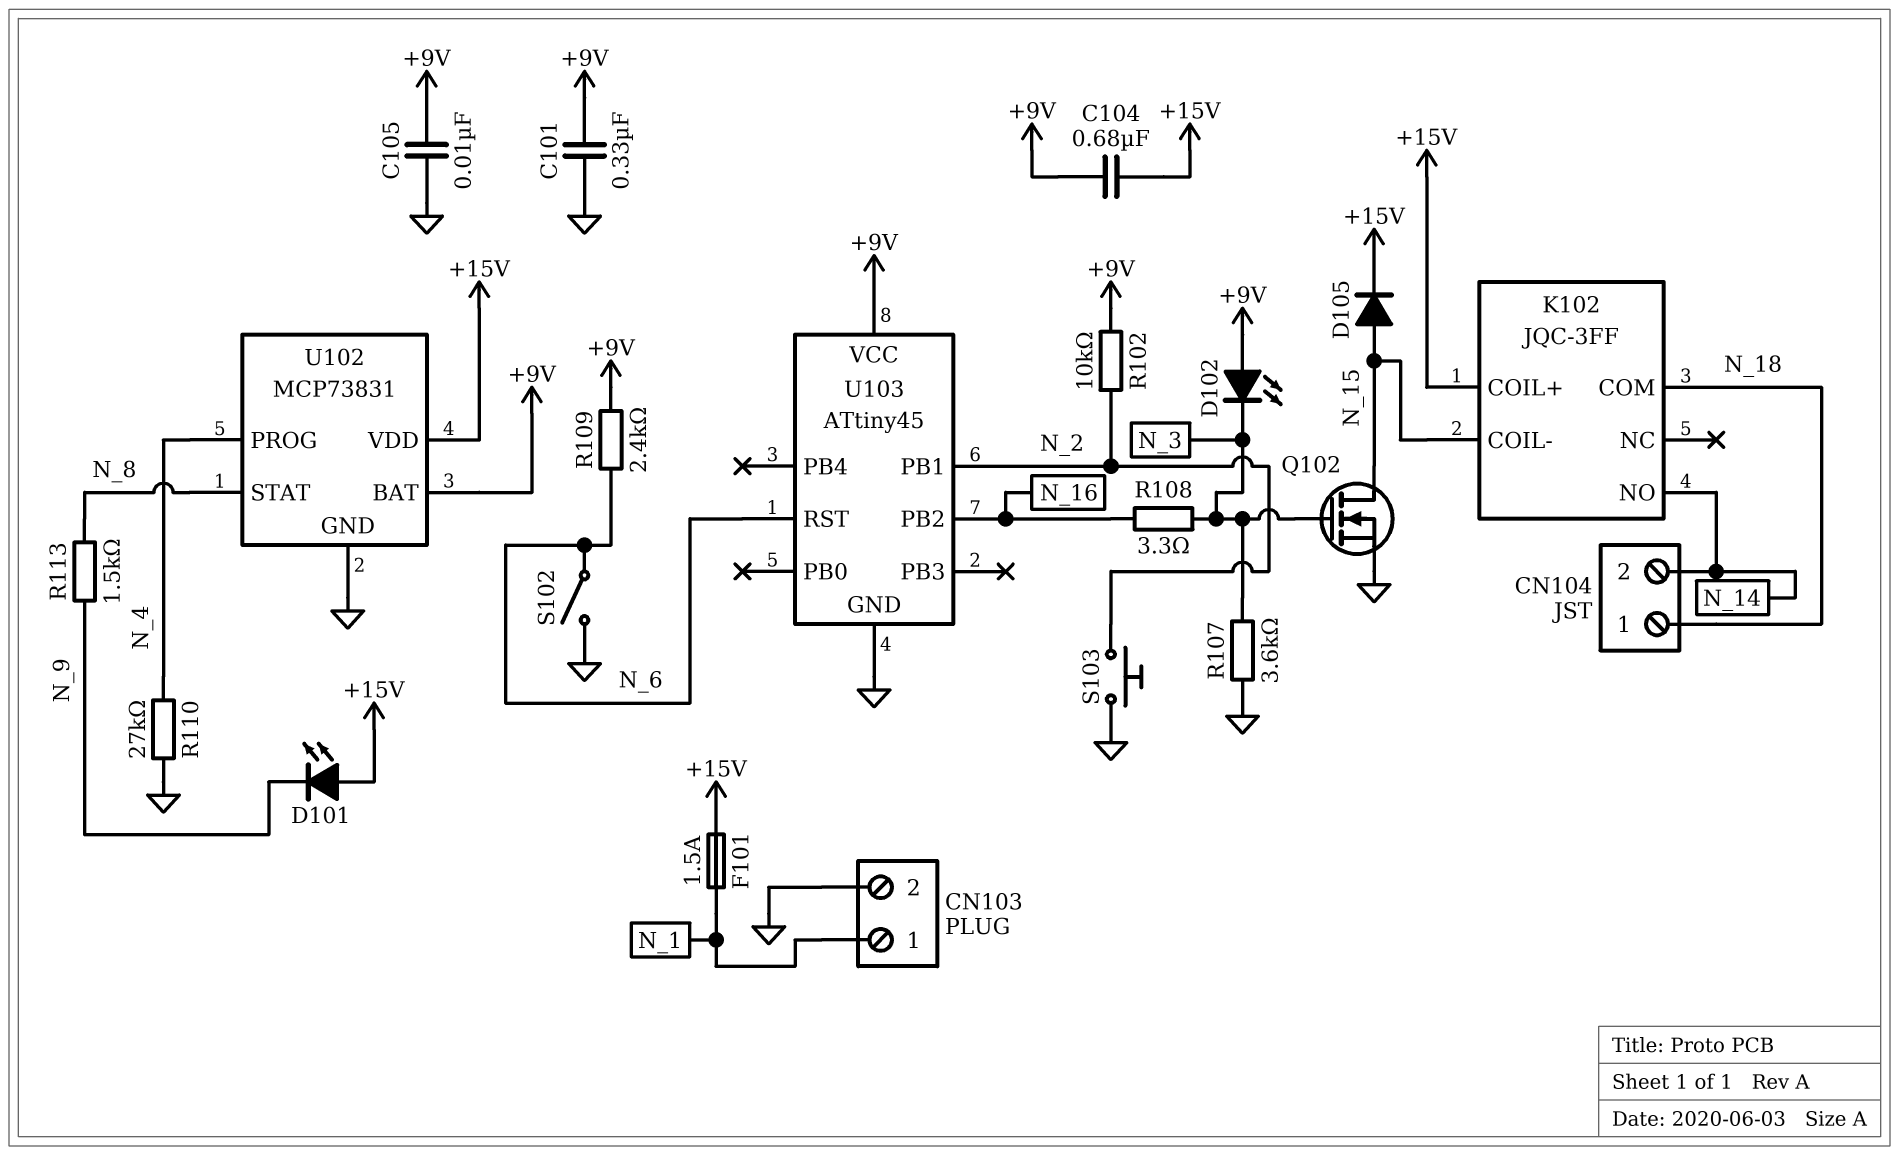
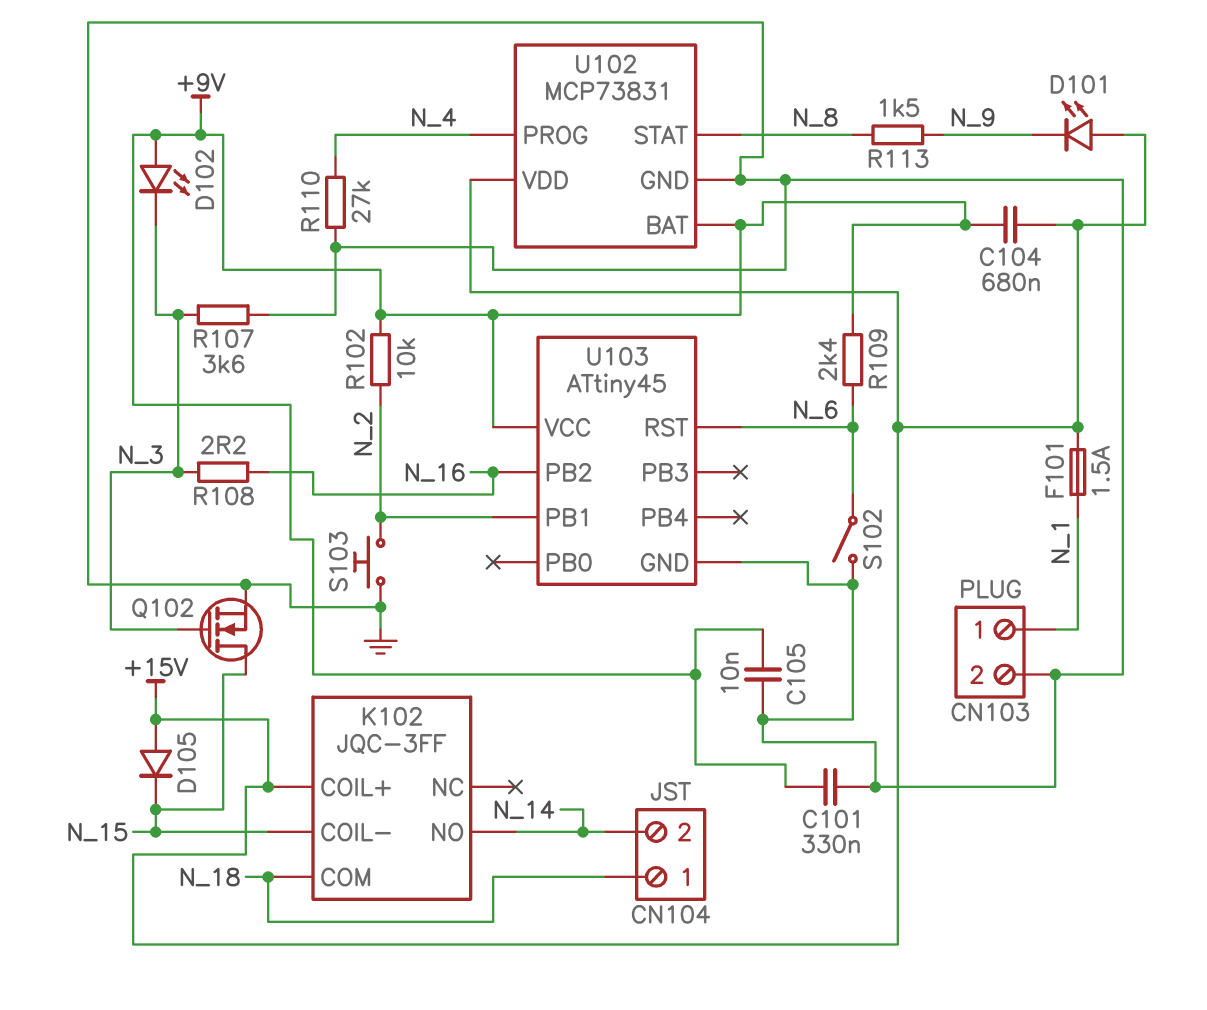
D105: diode (A N_15, K +15V) -> diode (A +15V, K N_15)
R108: 3.3 (N_3, N_16) -> 2.2 (N_3, N_16)

